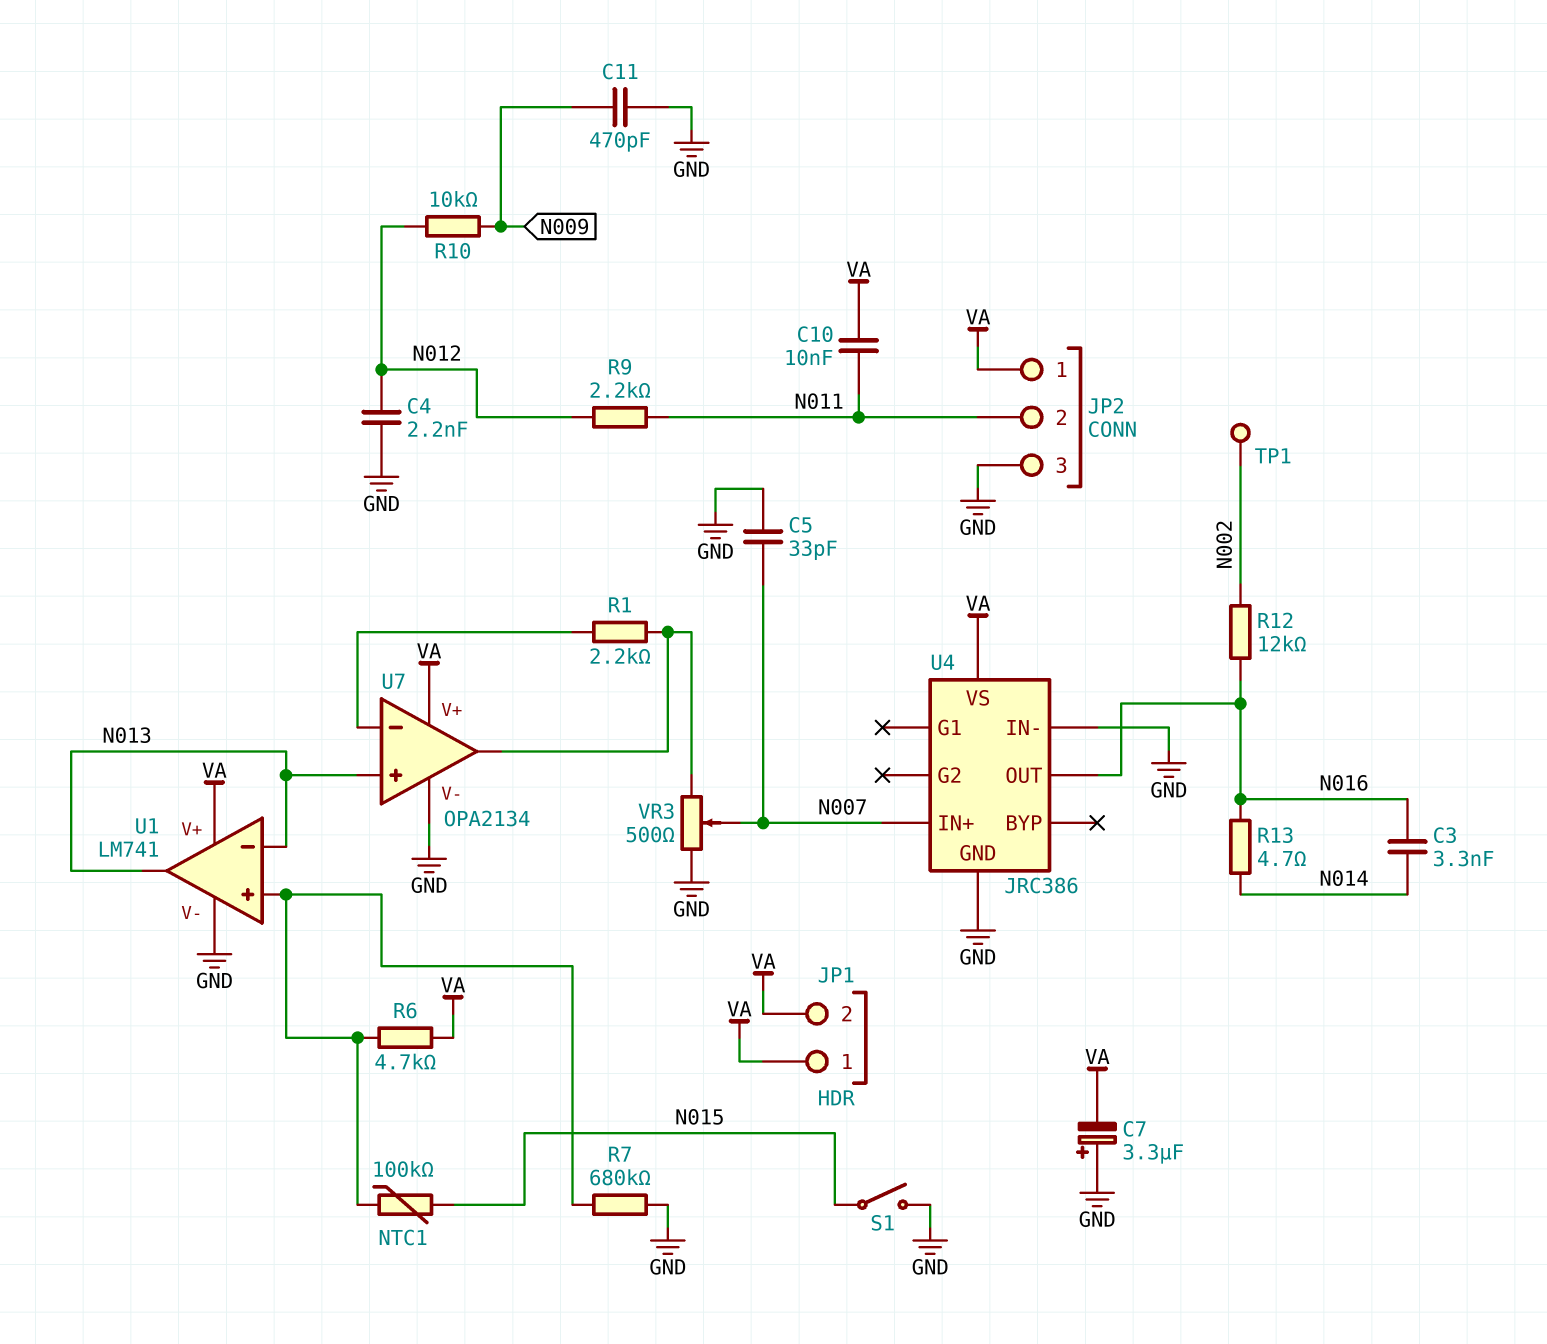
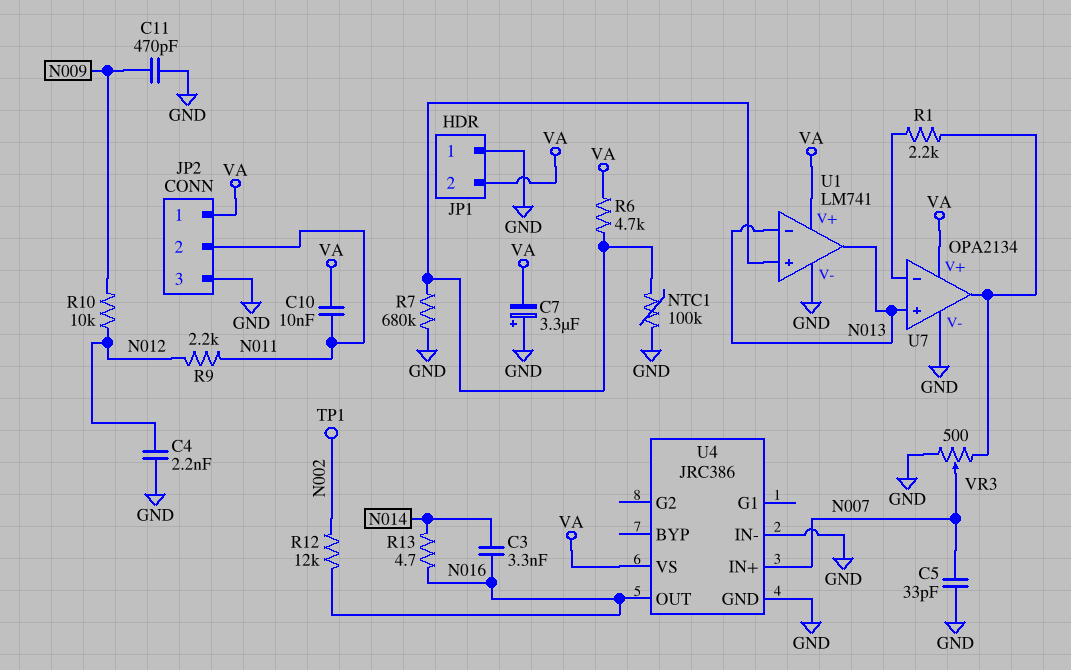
JP1 pin 1: VA -> GND
NTC1: 100k (N015, U1/in+) -> 100k (GND, U1/in+)
S1: switch (GND, N015) -> none

